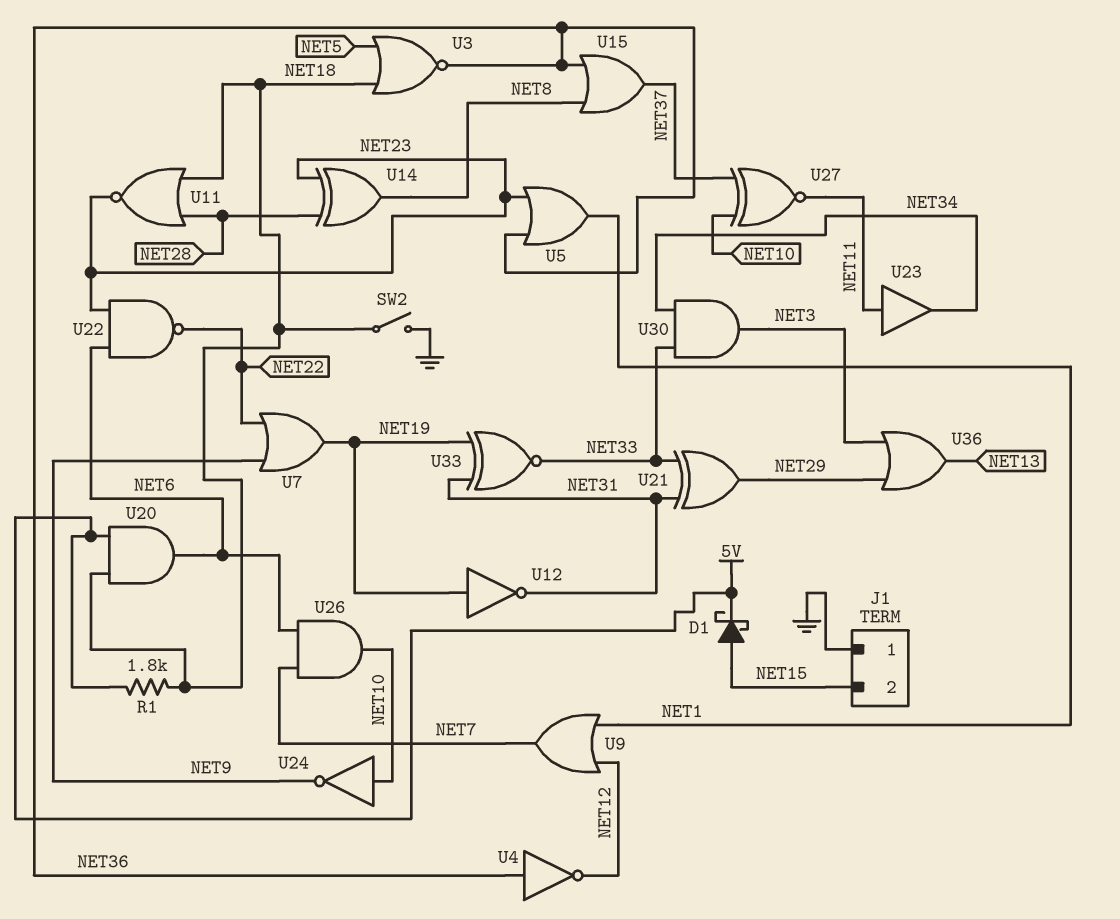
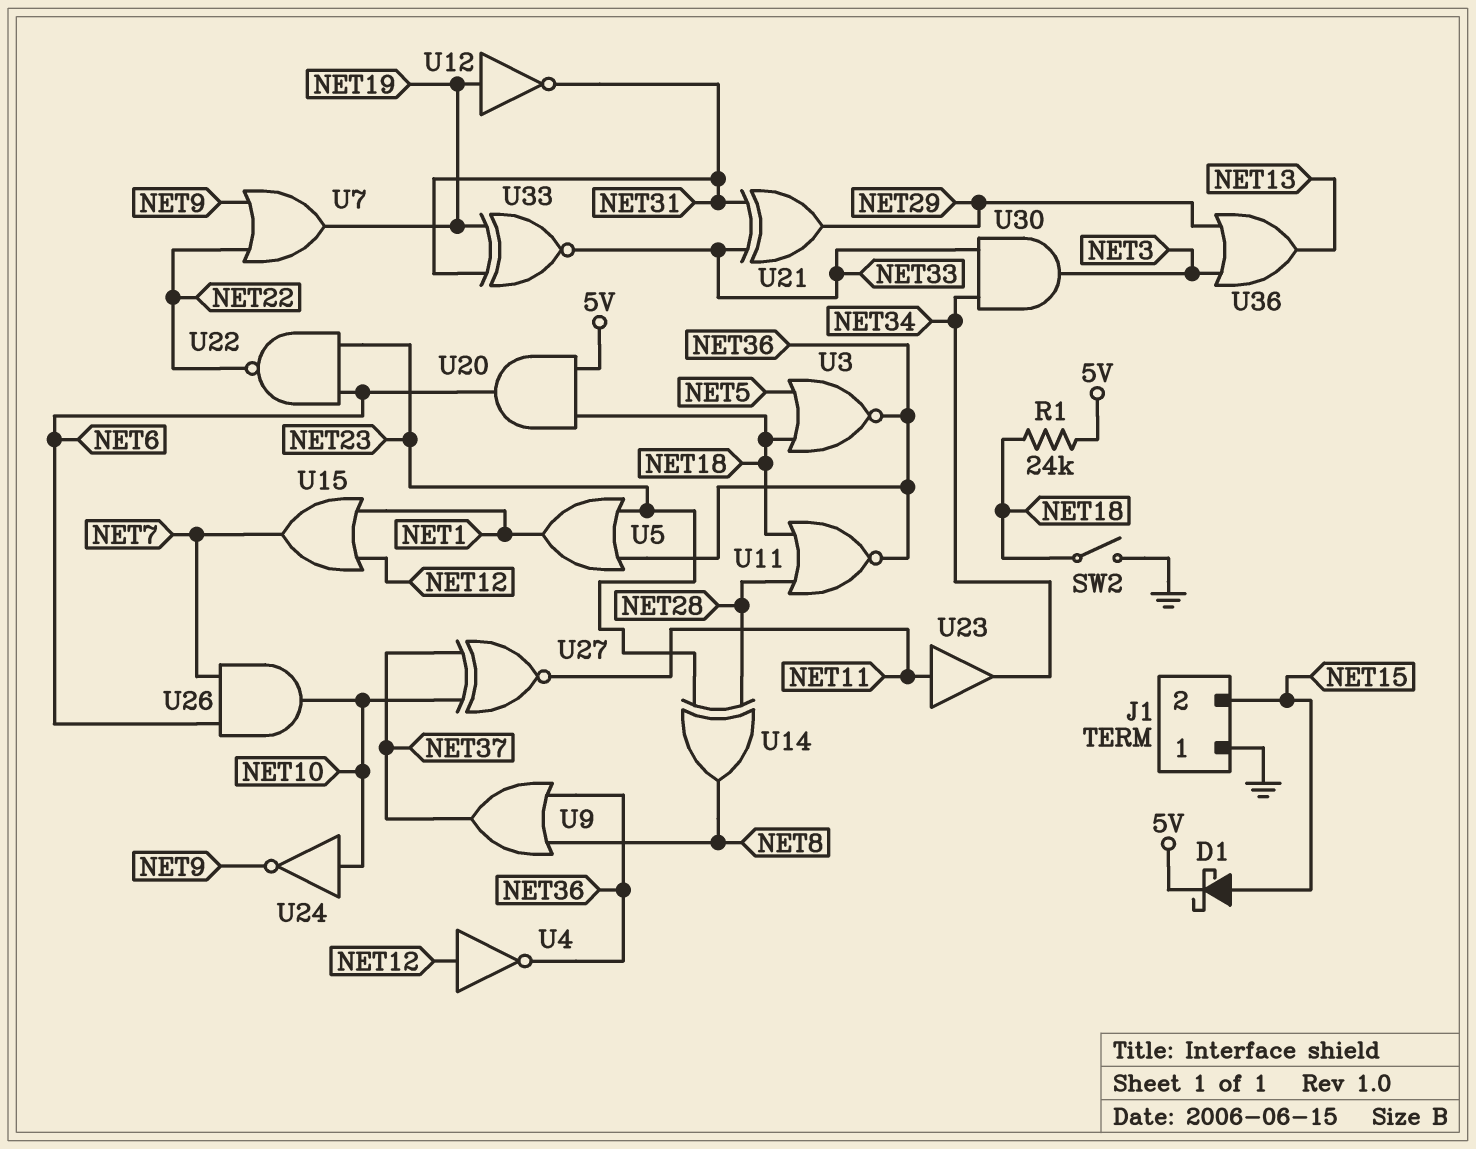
R1: 1.8k (5V, NET18) -> 24k (5V, NET18)
U4: NOT (in NET36, out NET12) -> NOT (in NET12, out NET36)
U9: OR (in NET1, in NET12, out NET7) -> OR (in NET8, in NET36, out NET37)
U11: NOR (in NET18, in NET28, out NET23) -> NOR (in NET18, in NET28, out NET36)
U15: OR (in NET8, in NET36, out NET37) -> OR (in NET1, in NET12, out NET7)

